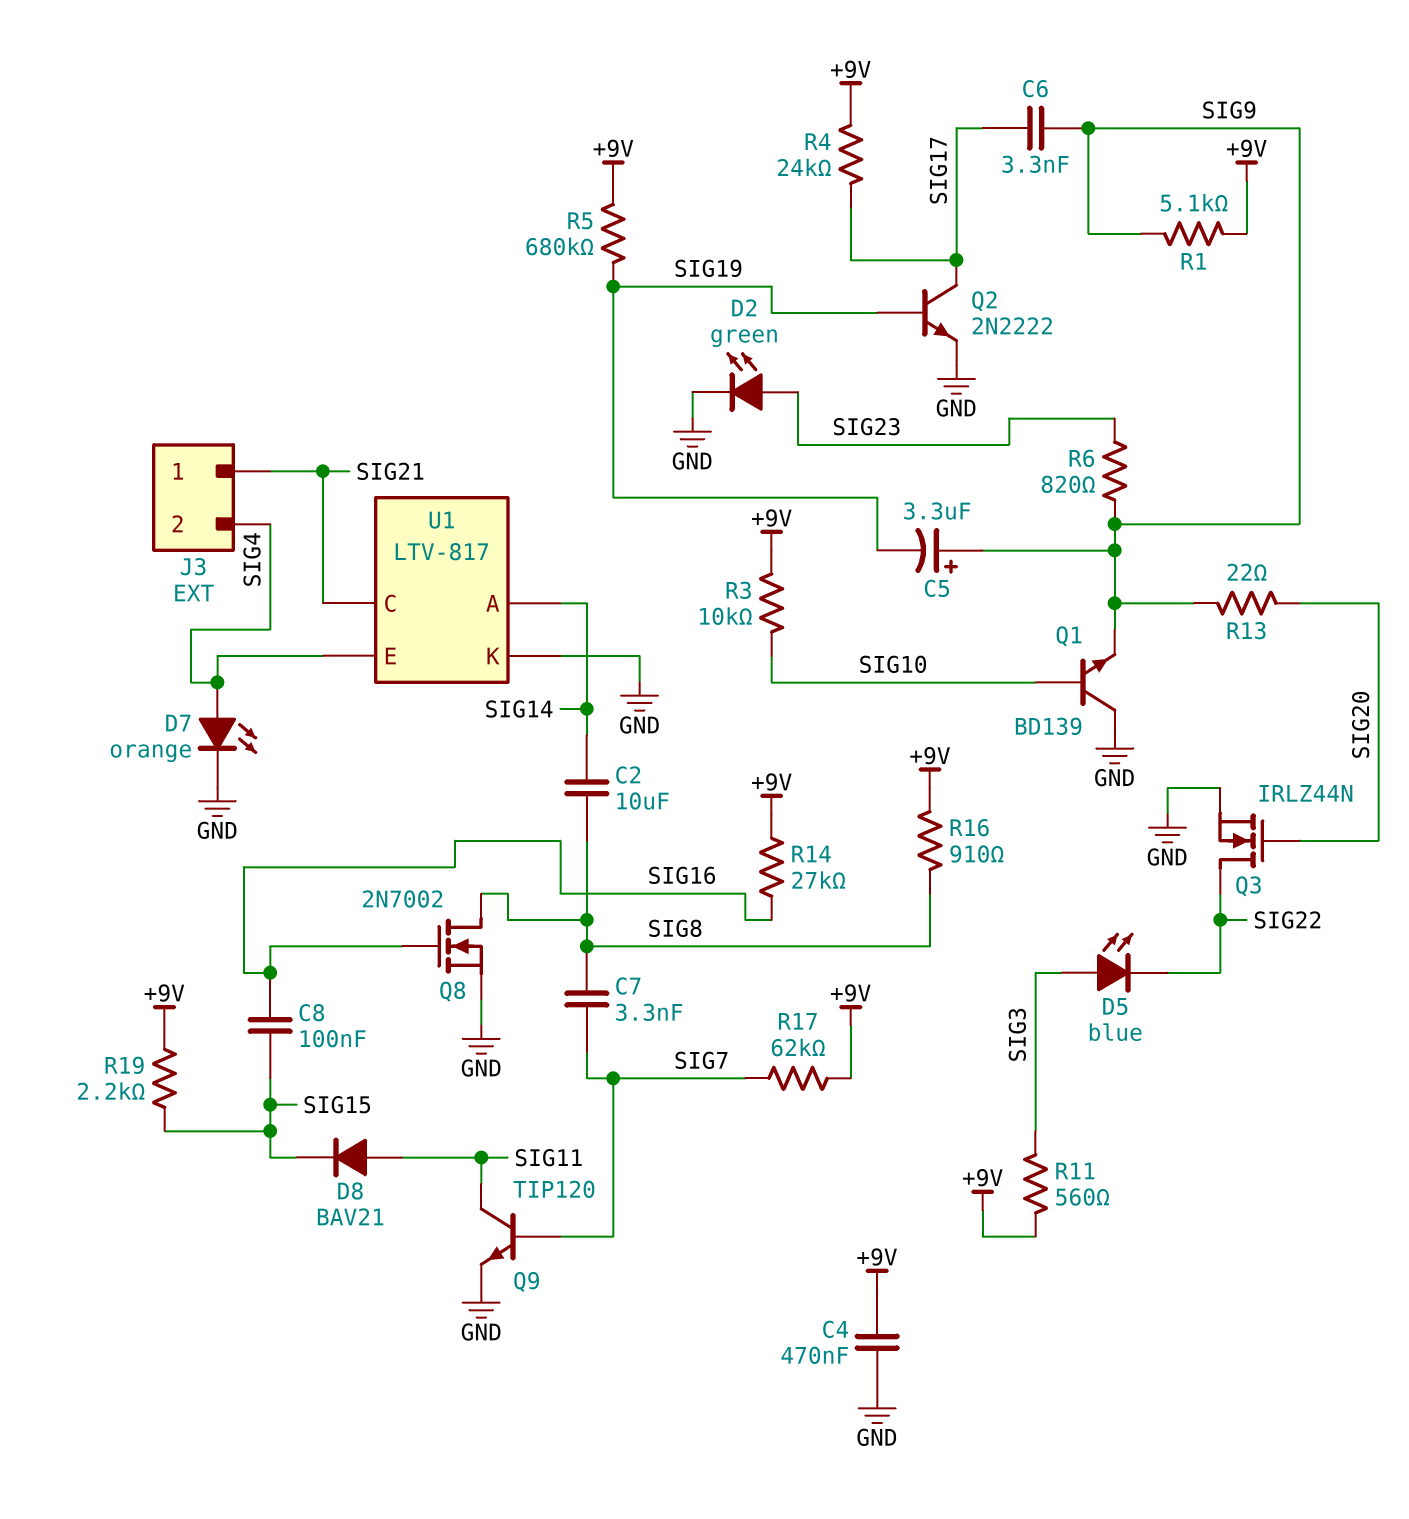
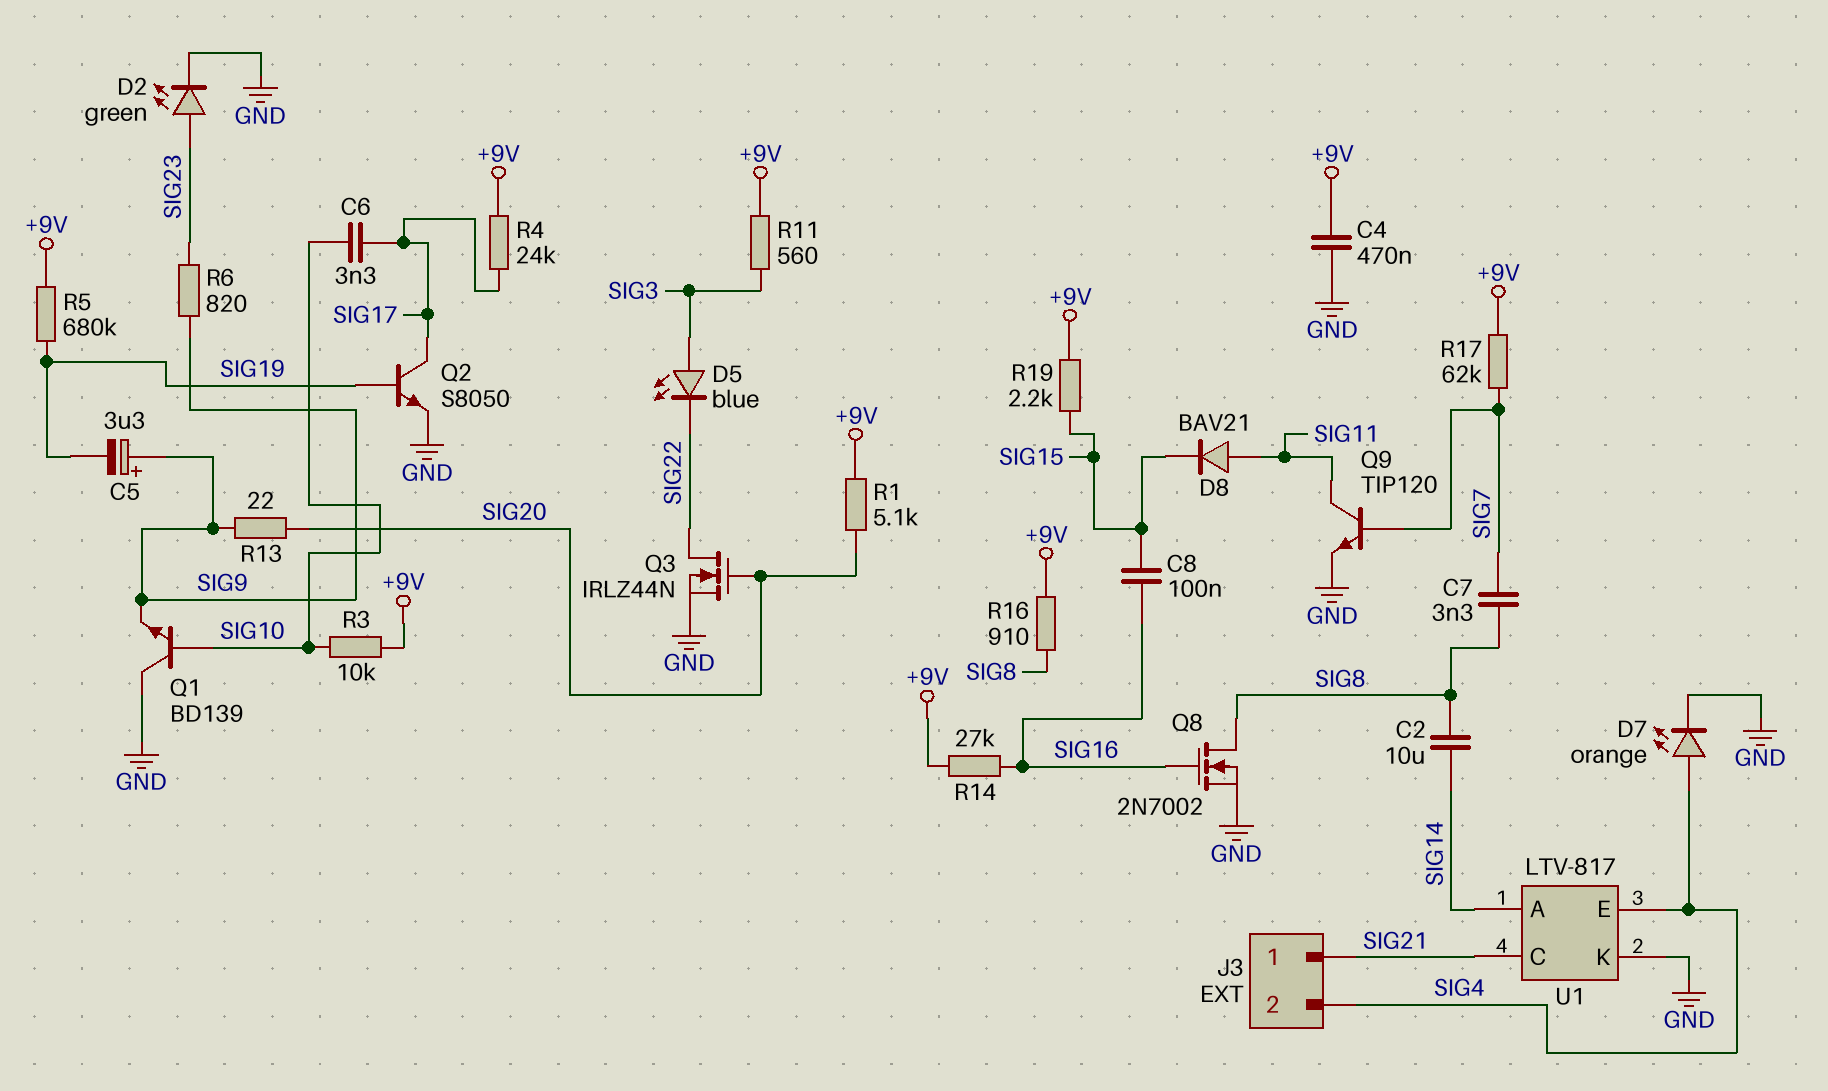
C6: 3.3nF (SIG9, SIG17) -> 3.3nF (SIG10, SIG17)
Q2: NPN 2N2222 (B SIG19, C SIG17, E GND) -> NPN S8050 (B SIG19, C SIG17, E GND)
R1: 5.1k (+9V, SIG9) -> 5.1k (+9V, SIG20)

